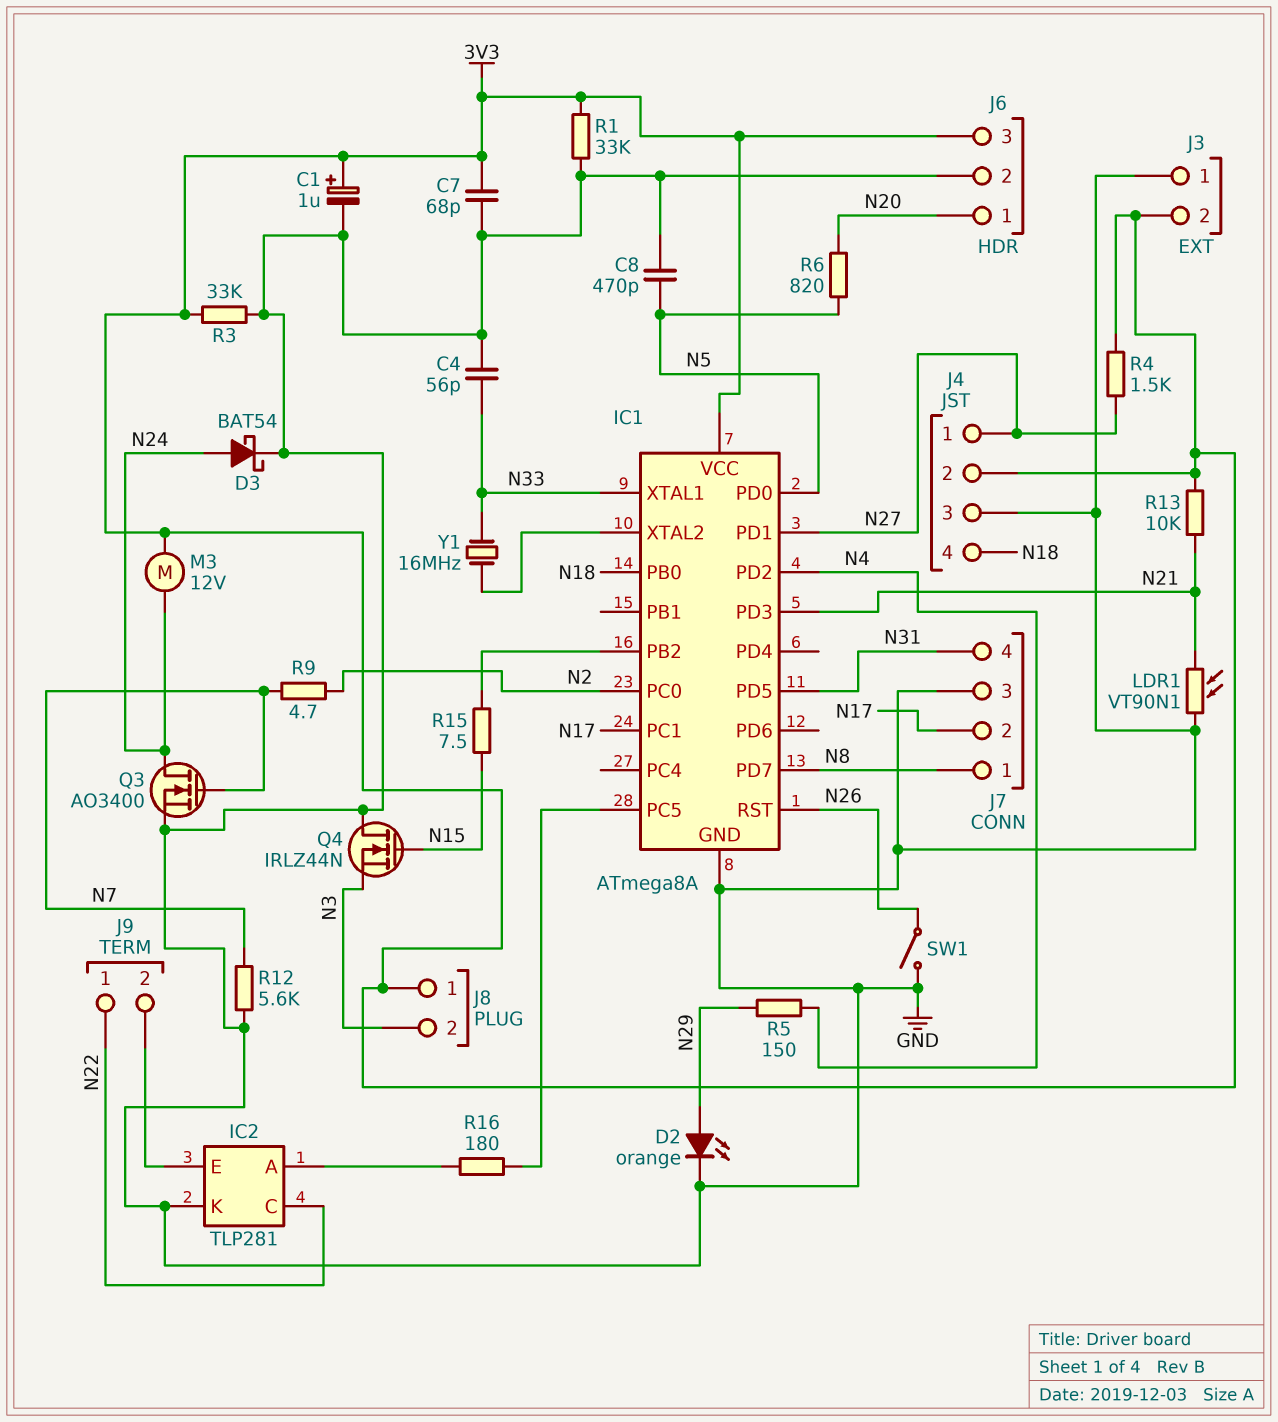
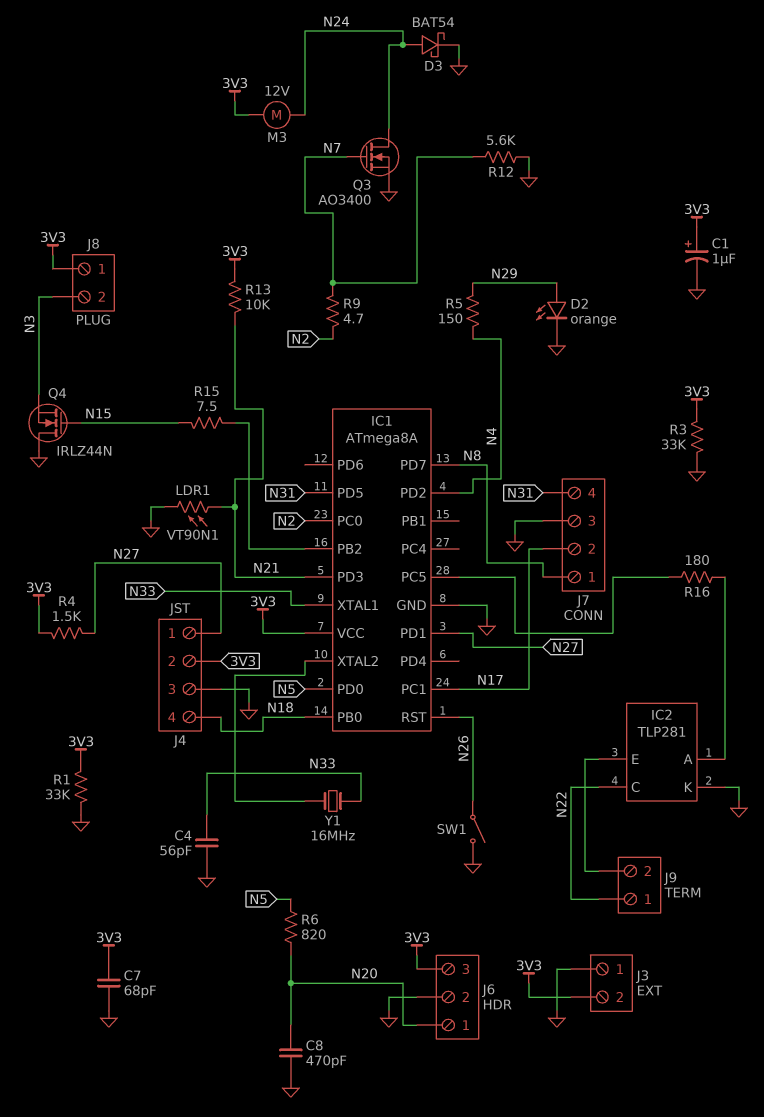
C8: 470pF (GND, N5) -> 470pF (GND, N20)

